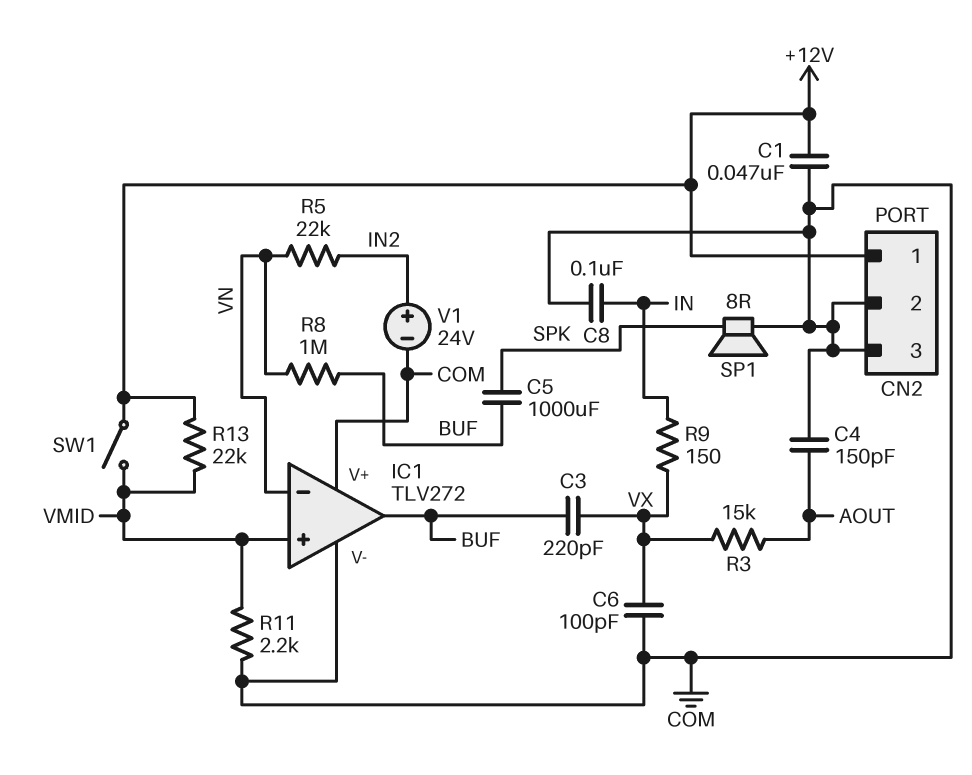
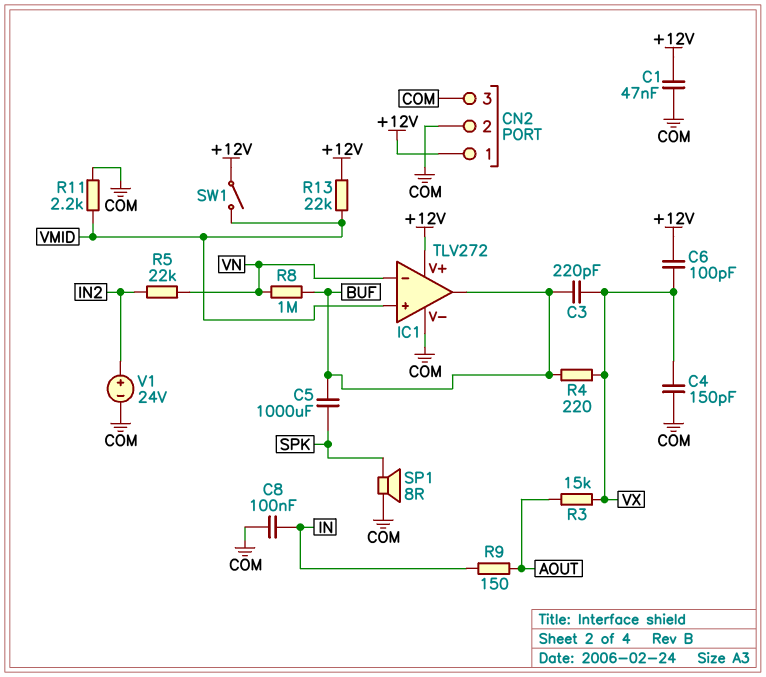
C4: 150pF (AOUT, COM) -> 150pF (COM, VX)
C6: 100pF (COM, VX) -> 100pF (+12V, VX)
IC1 pin V+: COM -> +12V
R4: none -> 220 (BUF, VX)
R9: 150 (IN, VX) -> 150 (AOUT, IN)

